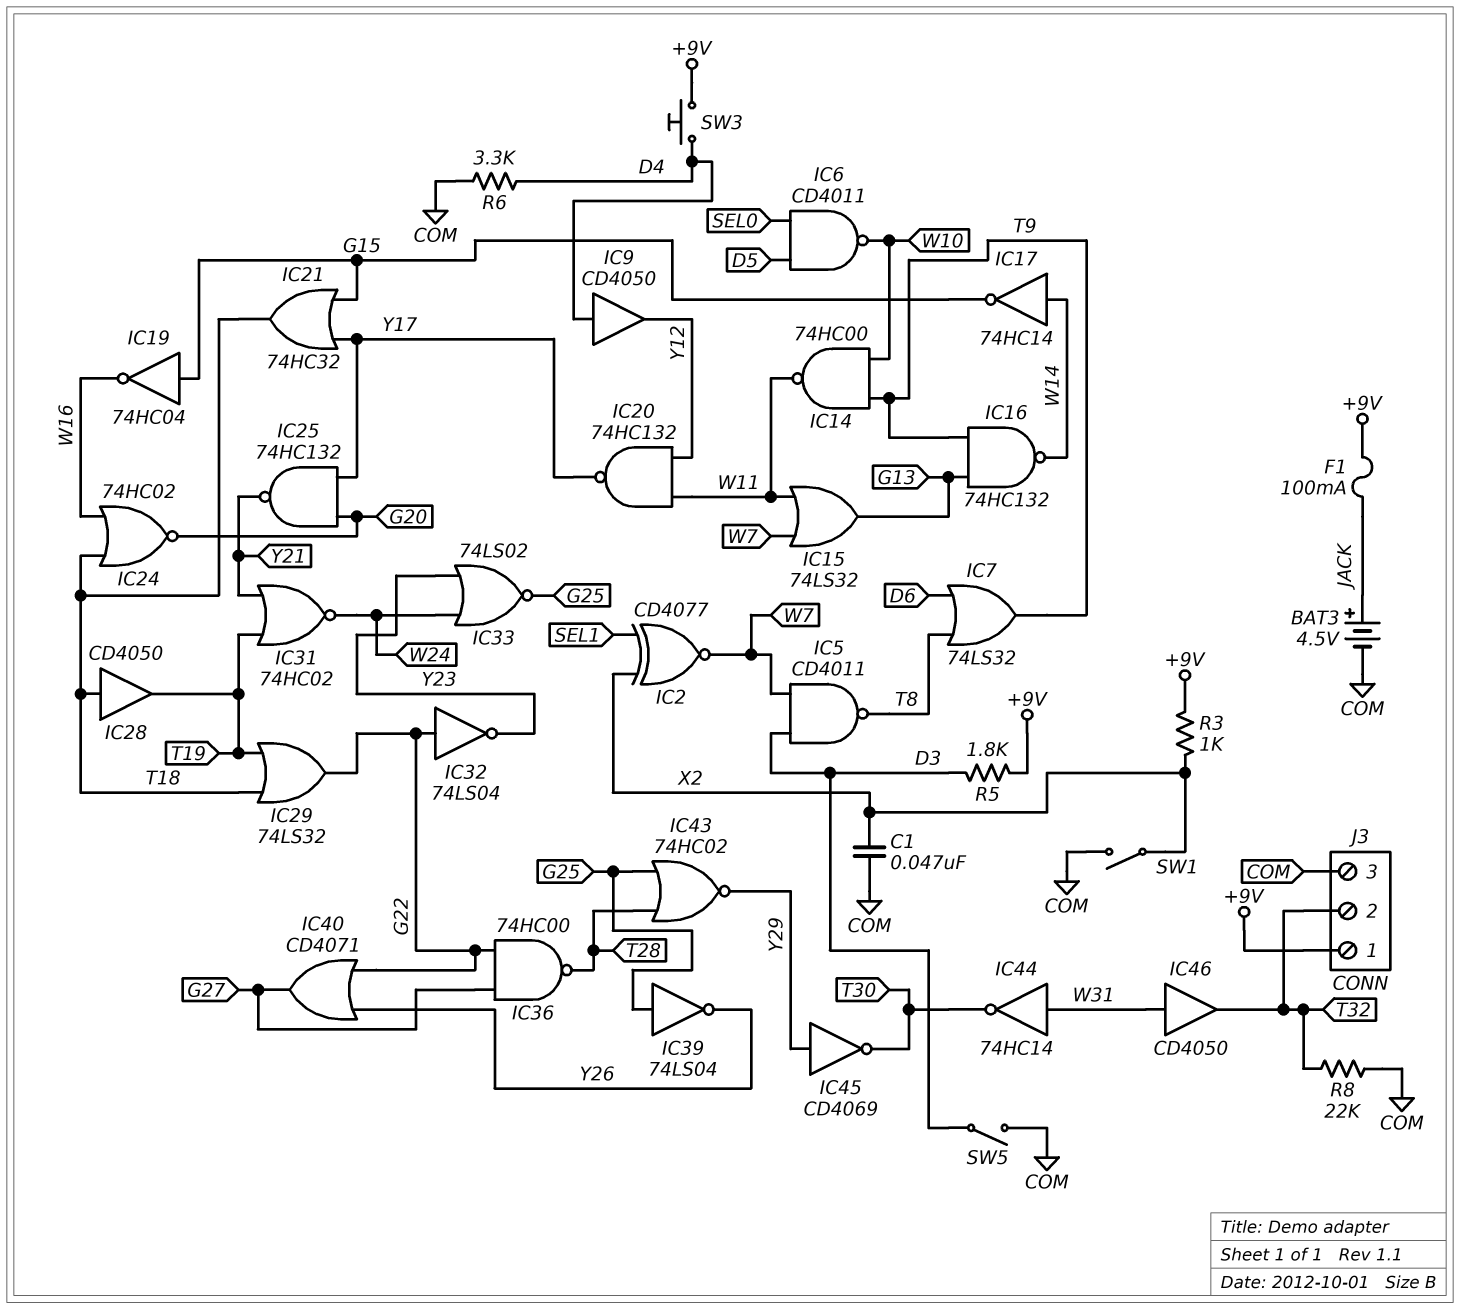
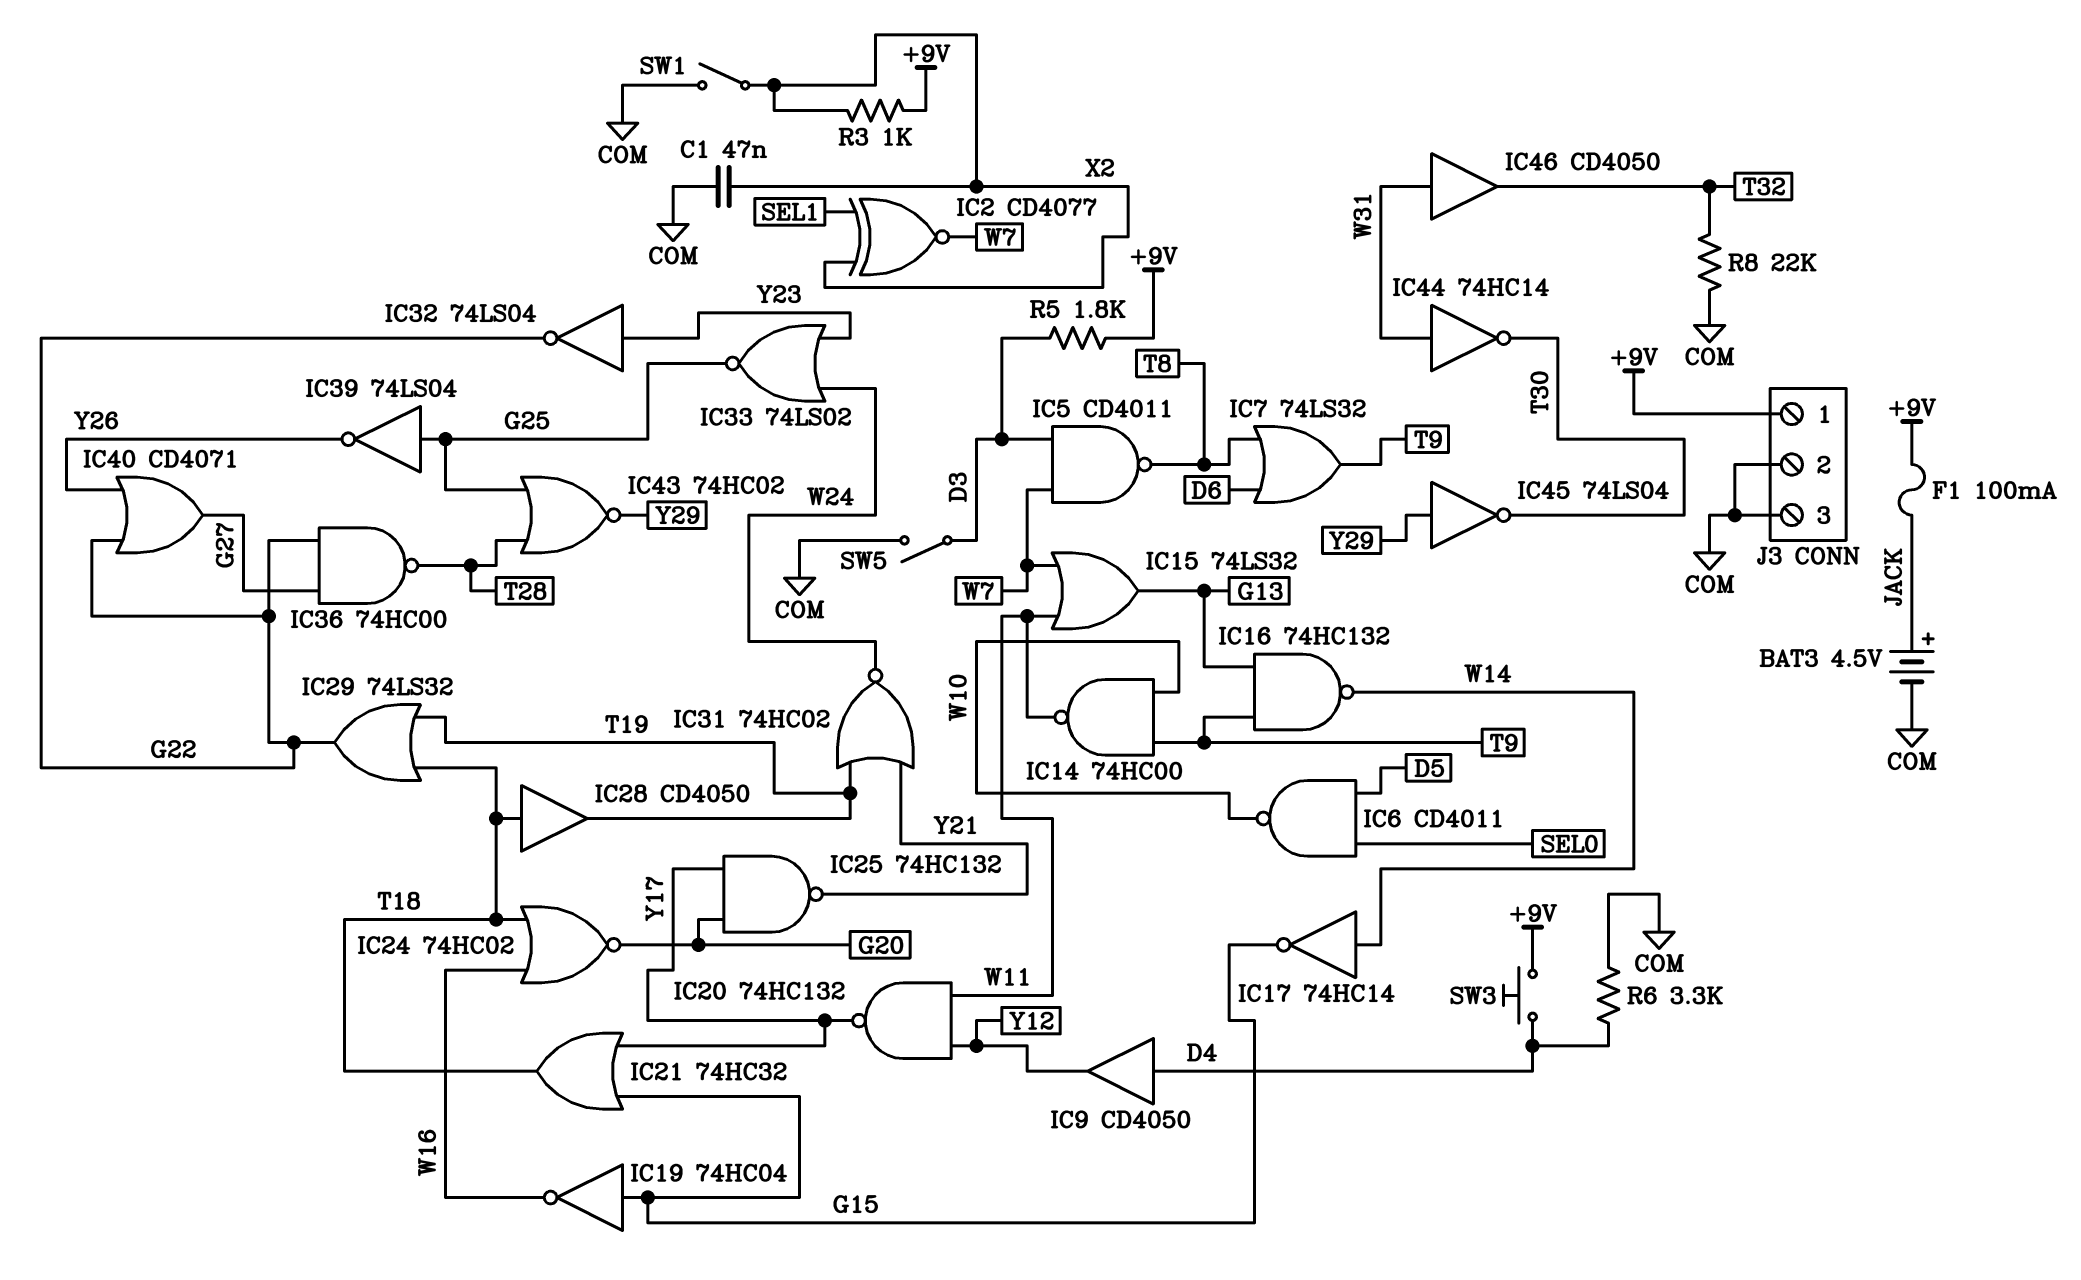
IC32: NOT 74LS04 (in G22, out Y23) -> NOT 74LS04 (in Y23, out G22)
IC45: NOT CD4069 (in Y29, out T30) -> NOT 74LS04 (in Y29, out T30)
J3 pin 2: T32 -> COM

